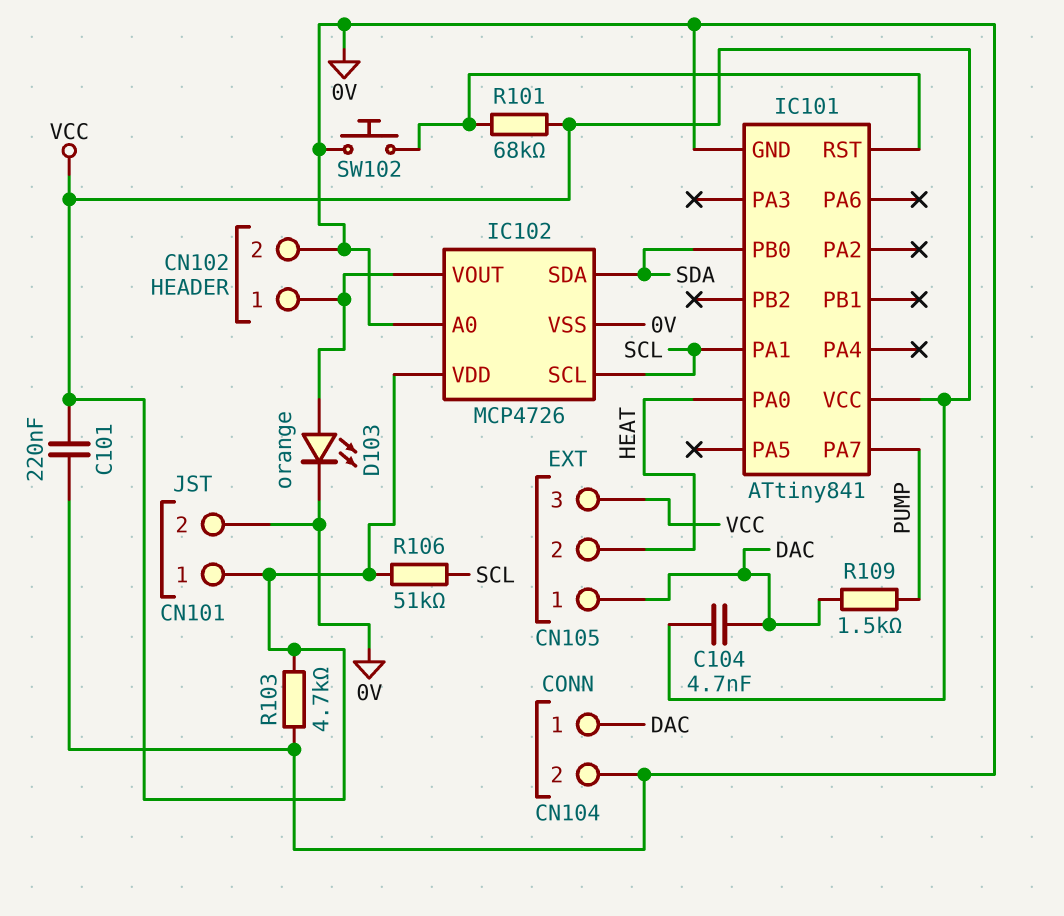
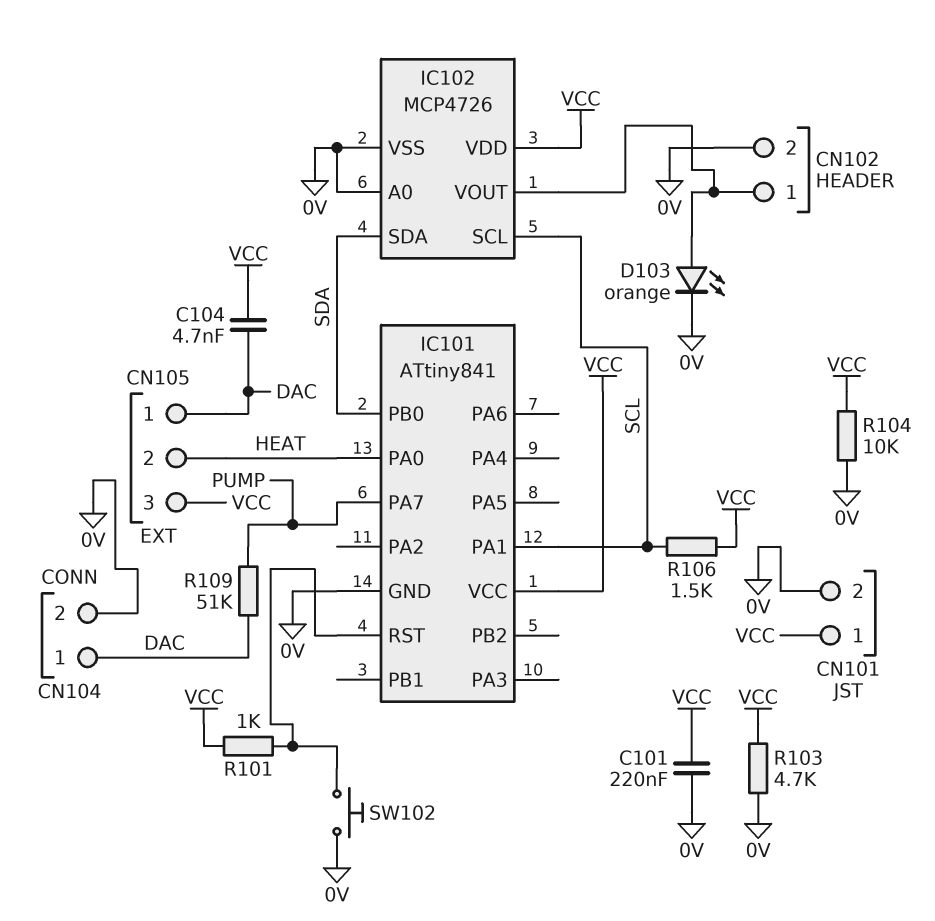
R101: 68k (IC101/RST, VCC) -> 1k (IC101/RST, VCC)
R104: none -> 10k (0V, VCC)
R106: 51k (SCL, VCC) -> 1.5k (SCL, VCC)
R109: 1.5k (DAC, PUMP) -> 51k (DAC, PUMP)

